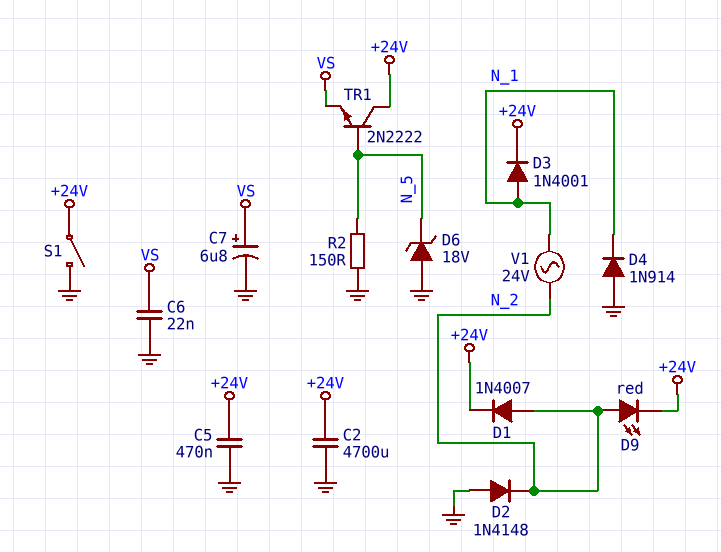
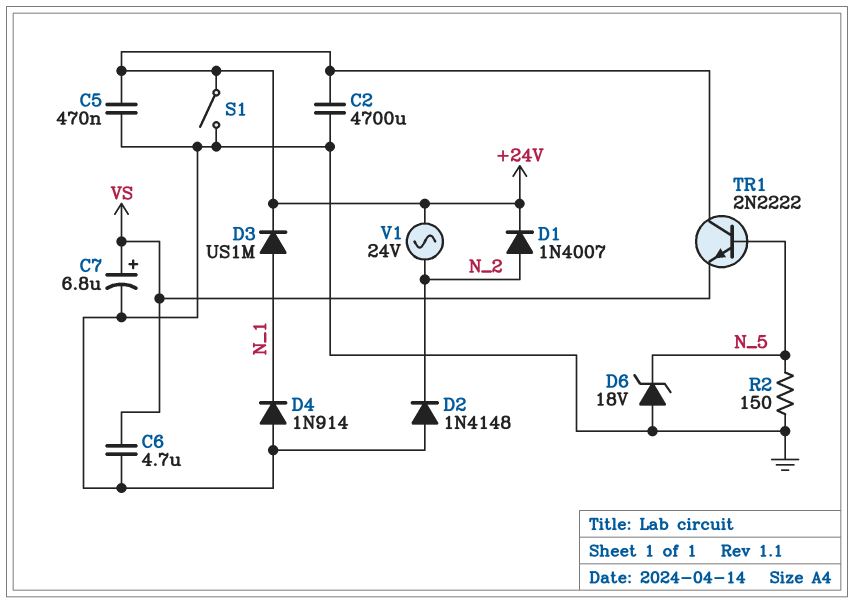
C6: 22nF (GND, VS) -> 4.7uF (GND, VS)
D3: diode 1N4001 (A N_1, K +24V) -> diode US1M (A N_1, K +24V)
D9: LED red (A N_2, K +24V) -> none
V1: AC 24V (N_1, N_2) -> AC 24V (+24V, N_2)

